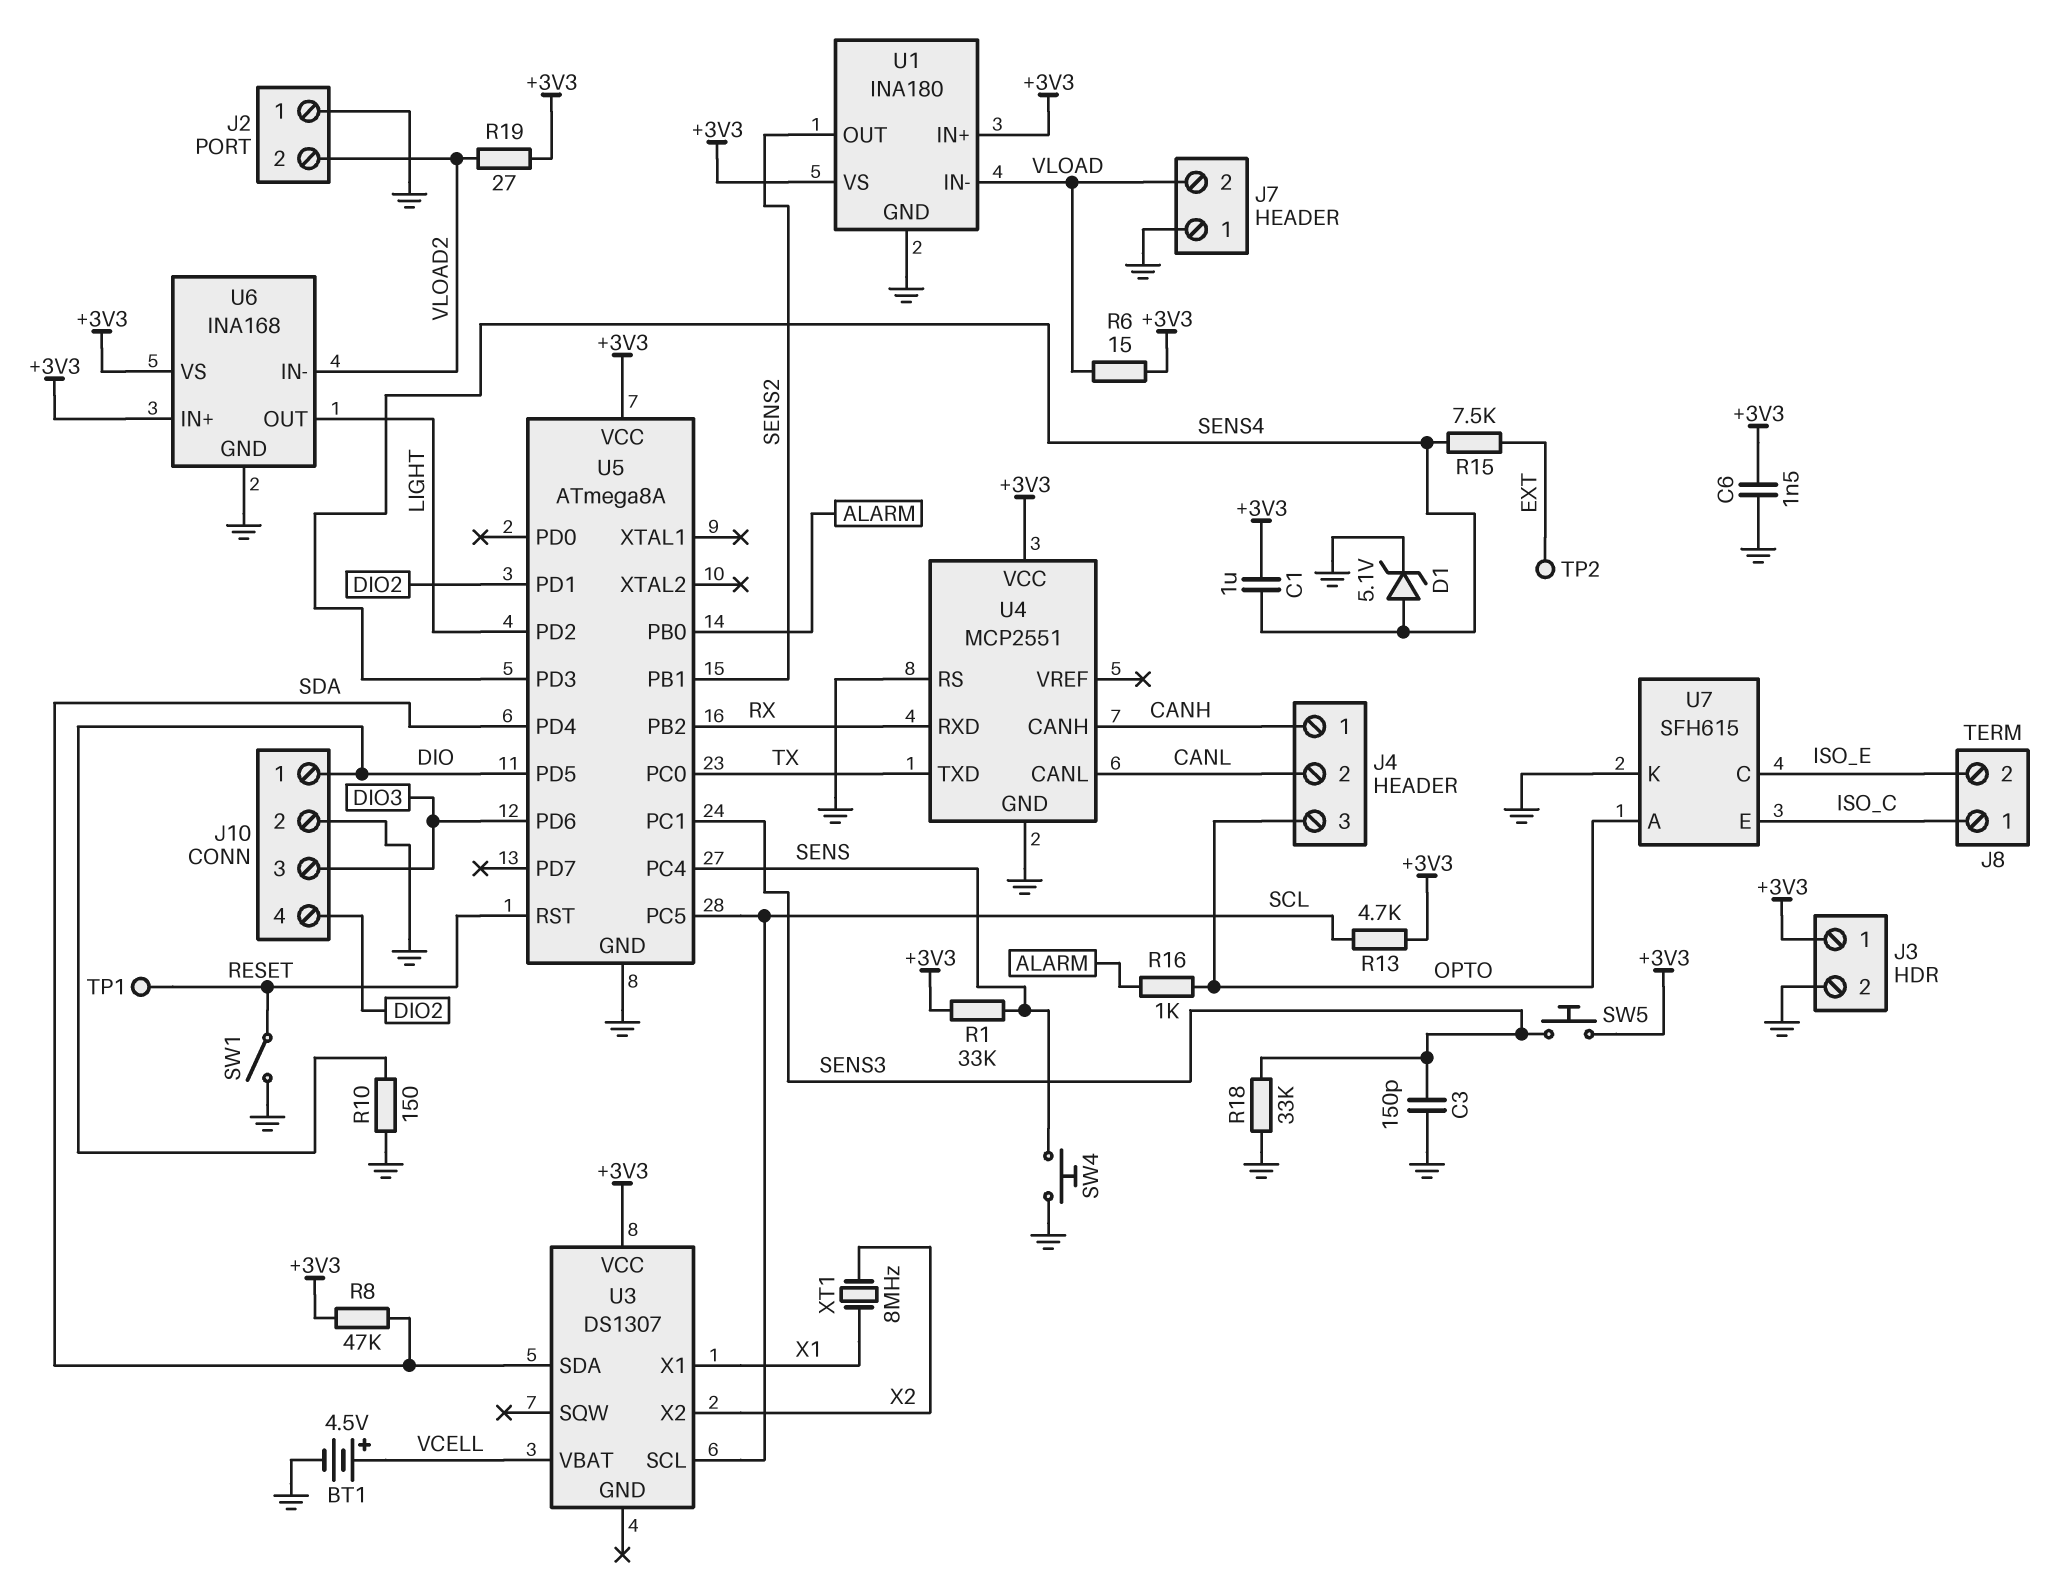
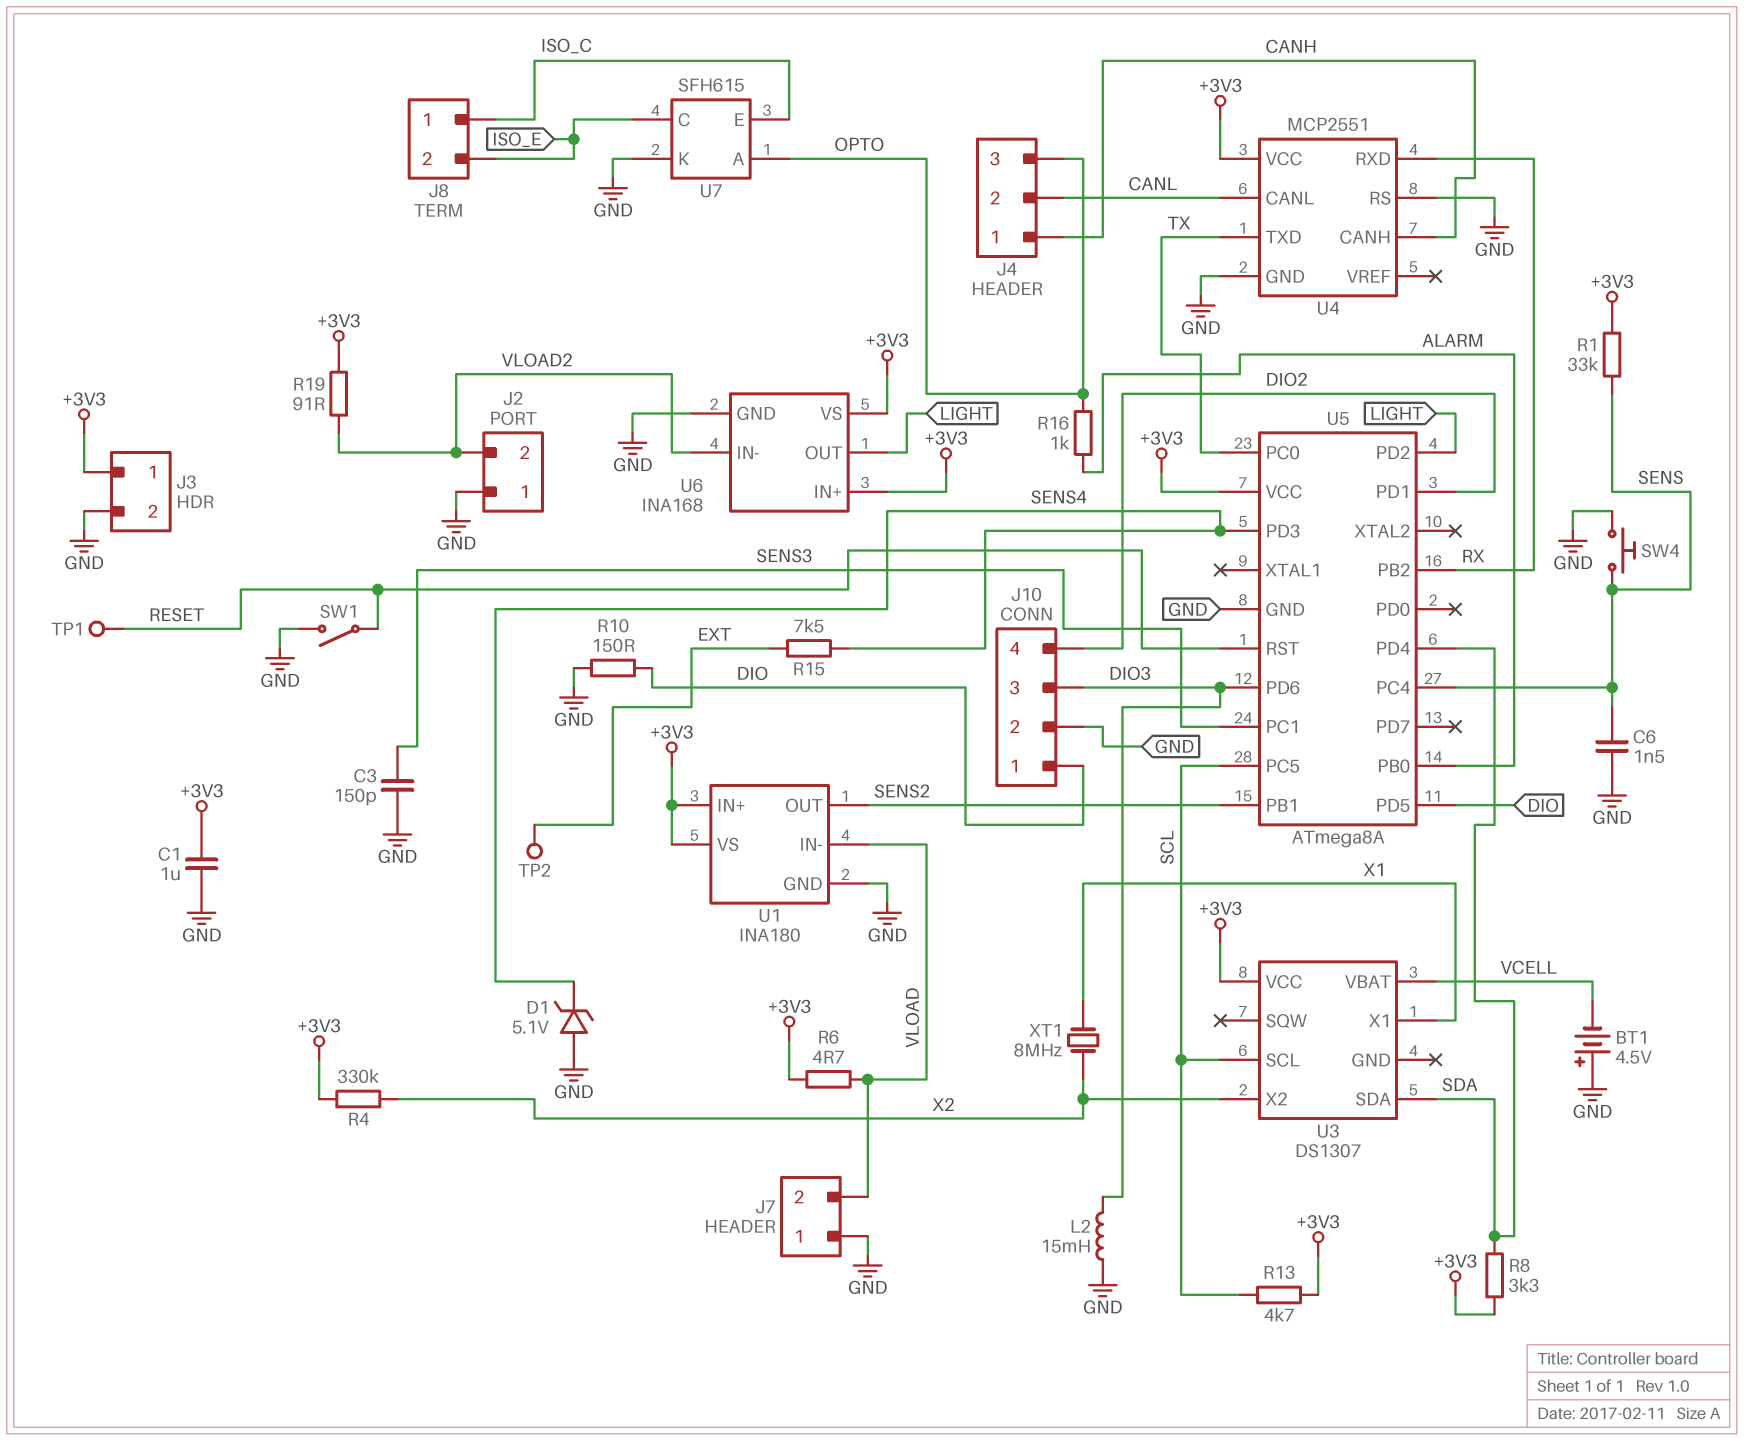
BT1: 4.5V (plus VCELL, minus GND) -> 4.5V (plus GND, minus VCELL)
C1: 1uF (+3V3, SENS4) -> 1uF (+3V3, GND)
C6: 1.5nF (+3V3, GND) -> 1.5nF (GND, SENS)
D1: zener 5.1V (A SENS4, K GND) -> zener 5.1V (A GND, K SENS4)
L2: none -> 15mH (DIO3, GND)
R4: none -> 330k (+3V3, X2)
R6: 15 (+3V3, VLOAD) -> 4.7 (+3V3, VLOAD)
R8: 47k (+3V3, SDA) -> 3.3k (+3V3, SDA)
R18: 33k (GND, SENS3) -> none
R19: 27 (+3V3, VLOAD2) -> 91 (+3V3, VLOAD2)
SW5: button (+3V3, SENS3) -> none

